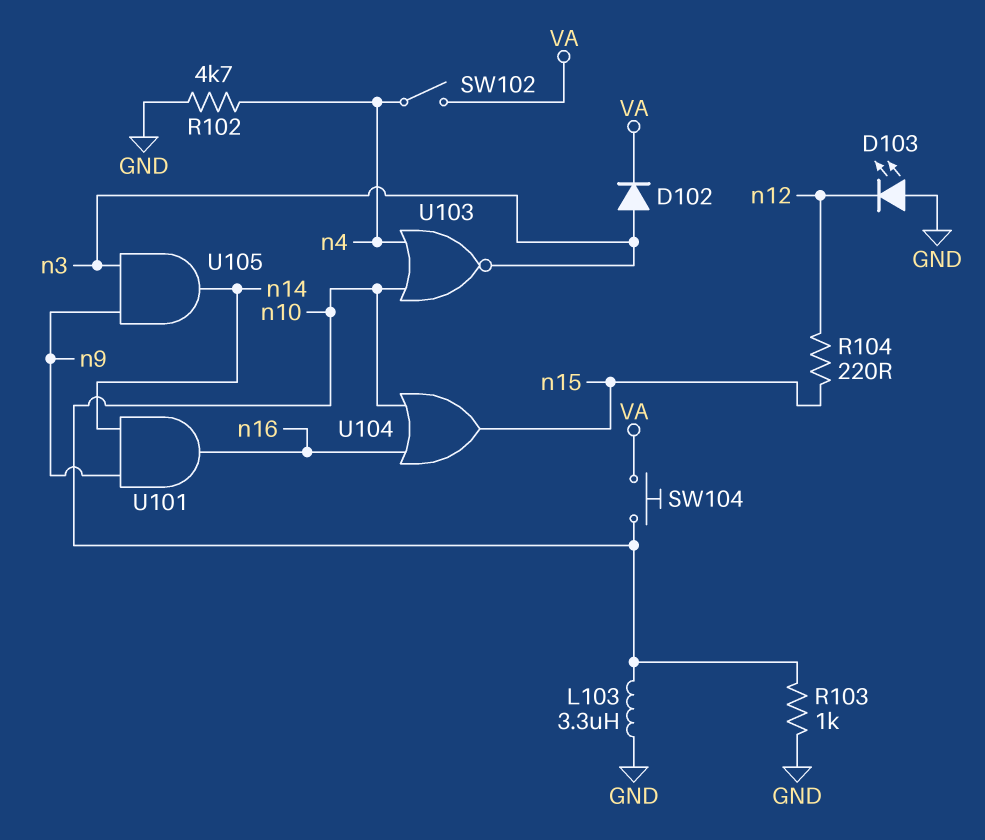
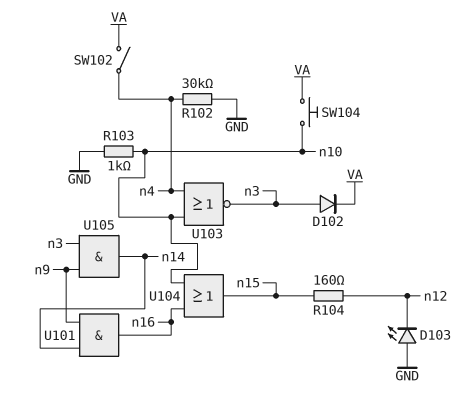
L103: 3.3uH (GND, n10) -> none
R102: 4.7k (GND, n4) -> 30k (GND, n4)
R104: 220 (n12, n15) -> 160 (n12, n15)

